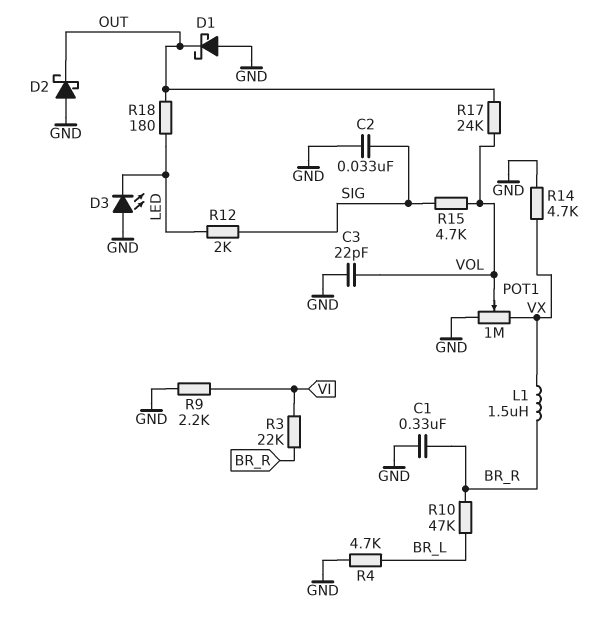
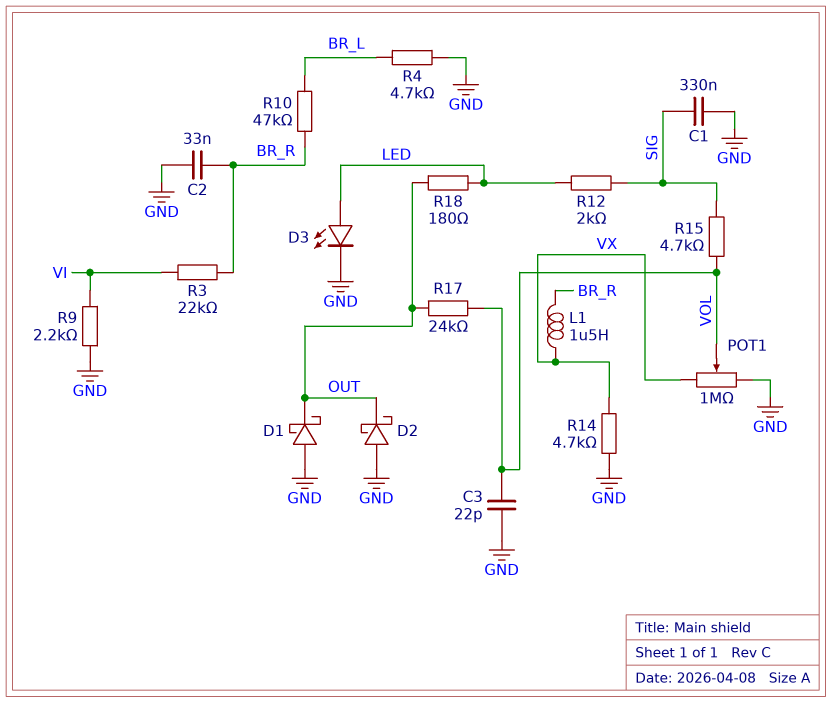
C1: 330nF (BR_R, GND) -> 330nF (GND, SIG)
C2: 33nF (GND, SIG) -> 33nF (BR_R, GND)
D3: LED (A GND, K LED) -> LED (A LED, K GND)

